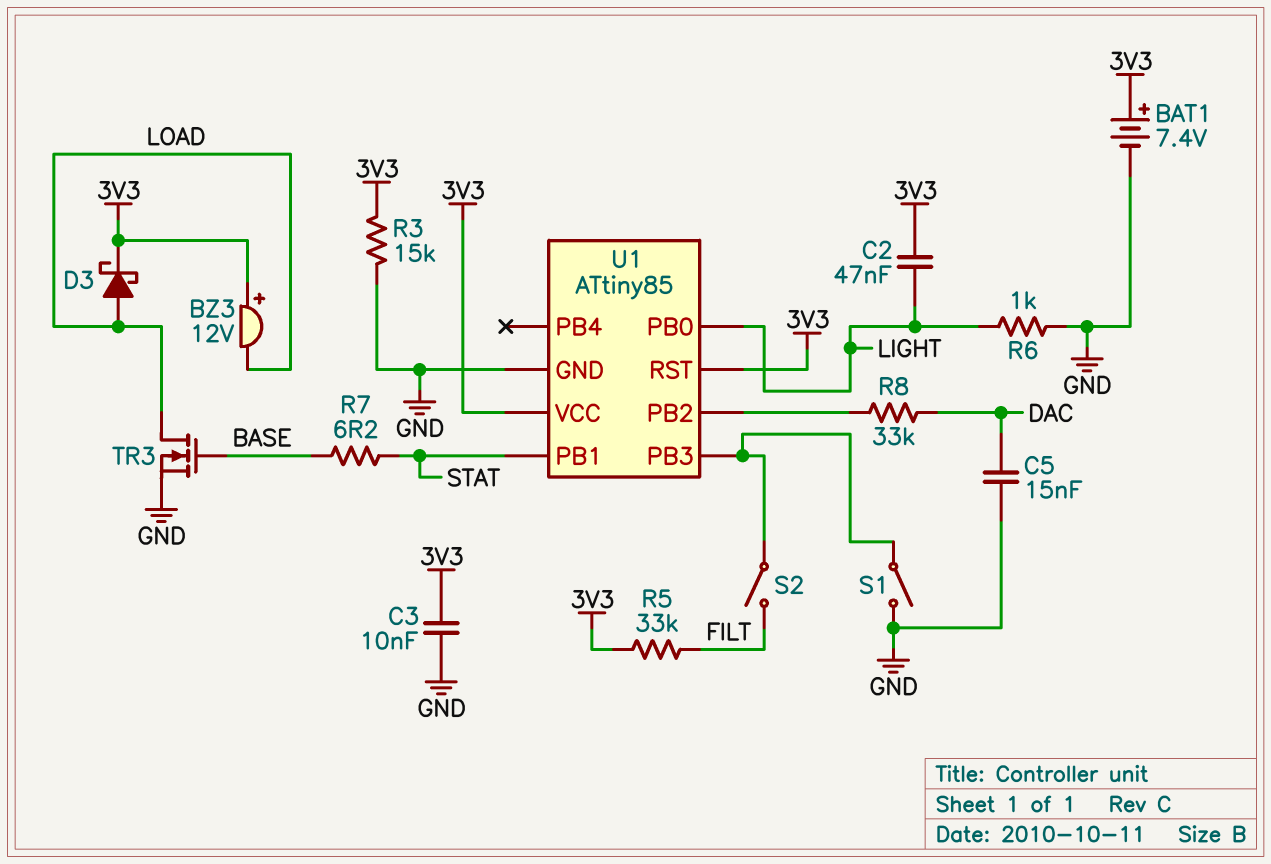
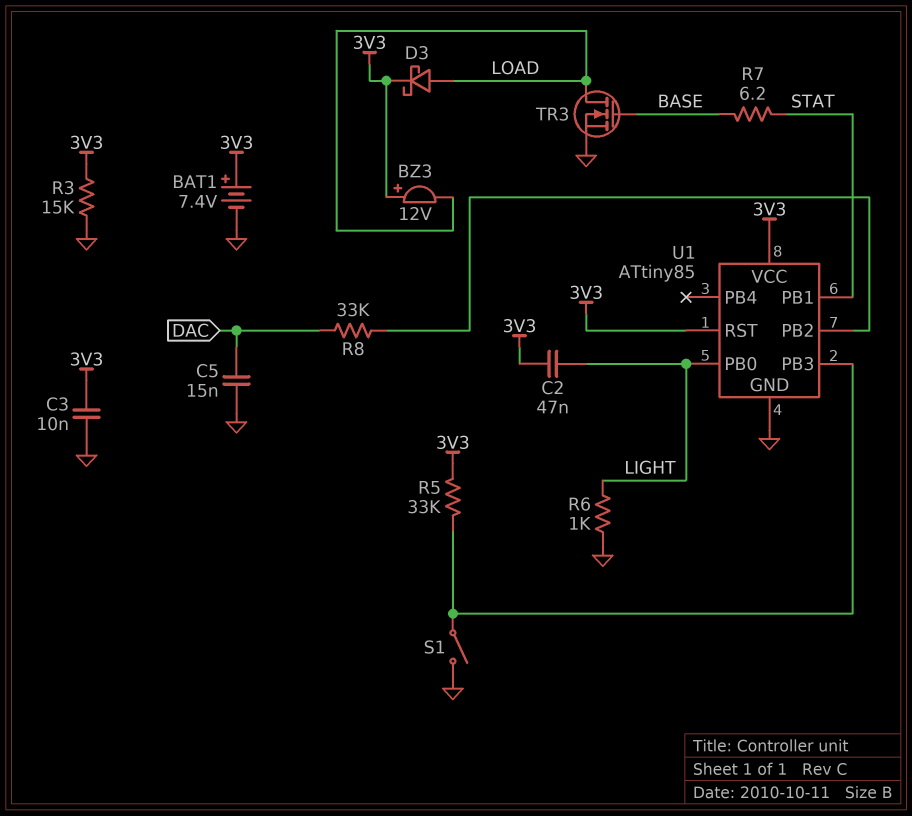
R5: 33k (3V3, FILT) -> 33k (3V3, U1/PB3)
S2: switch (FILT, U1/PB3) -> none

